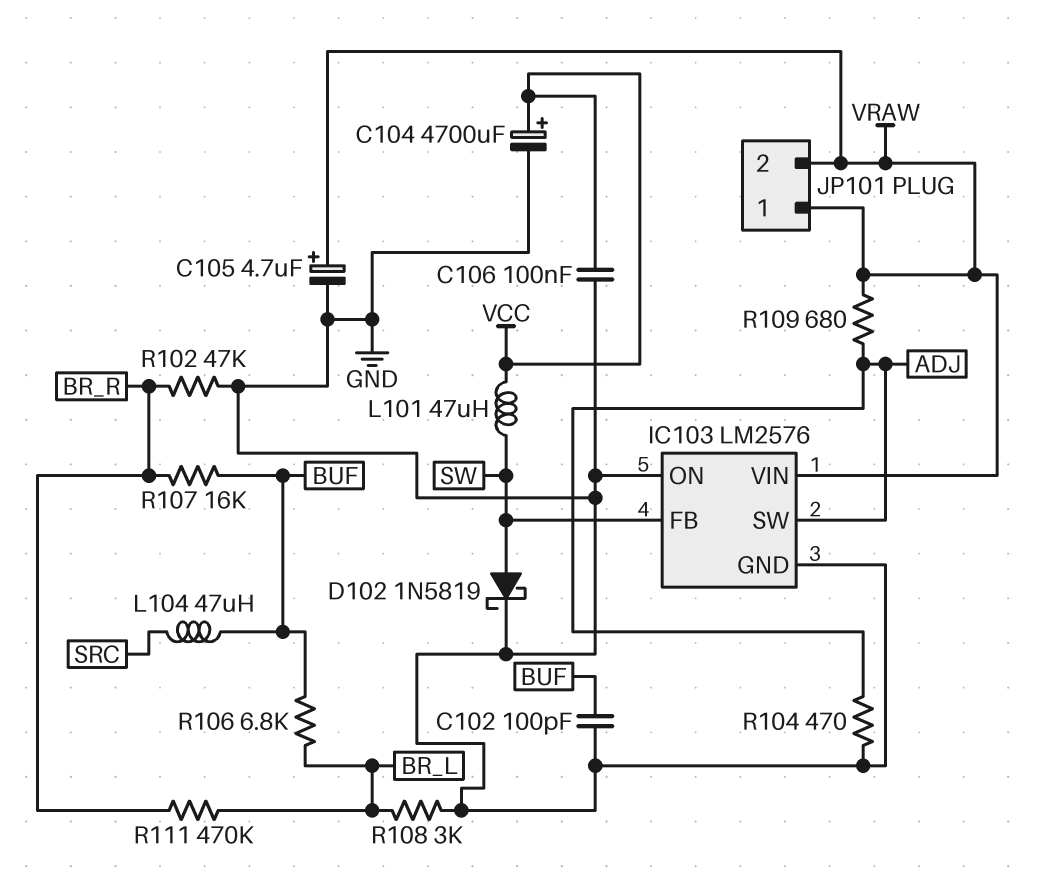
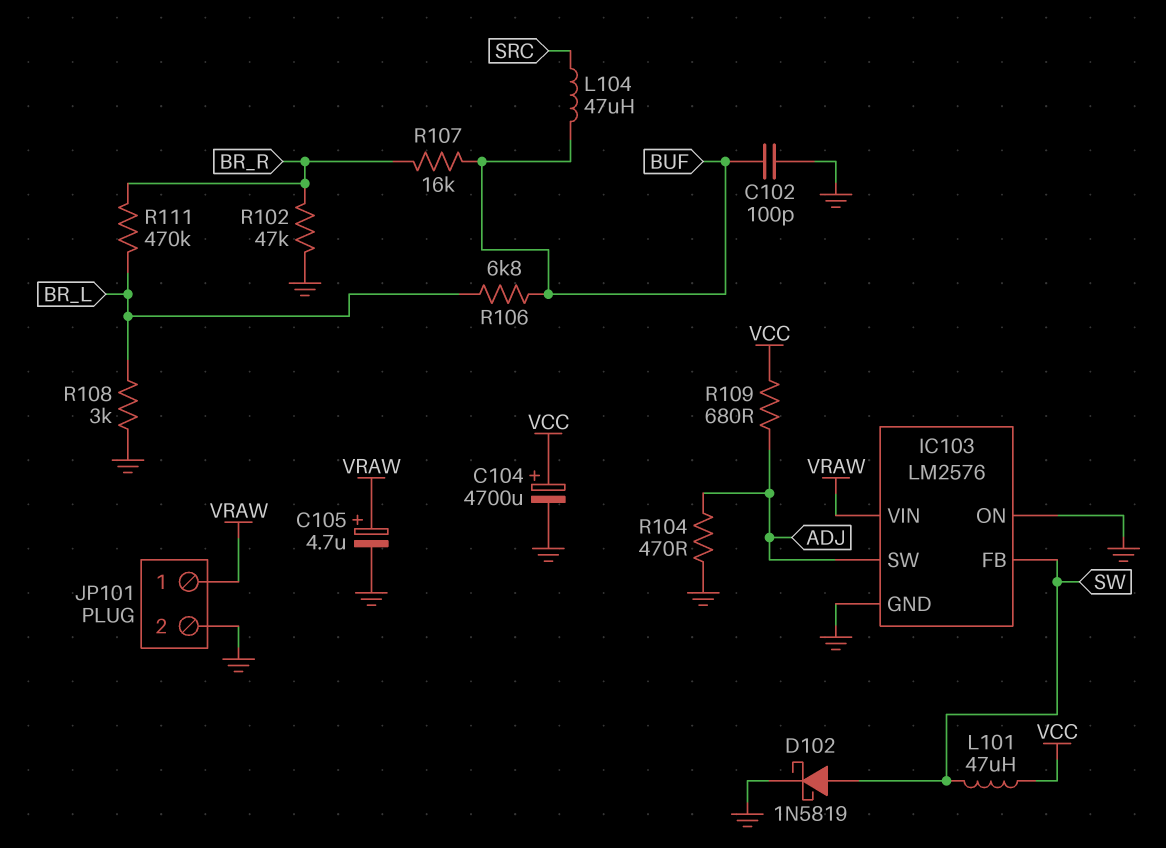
C106: 100nF (GND, VCC) -> none
JP101 pin 2: VRAW -> GND
R109: 680 (ADJ, VRAW) -> 680 (ADJ, VCC)

